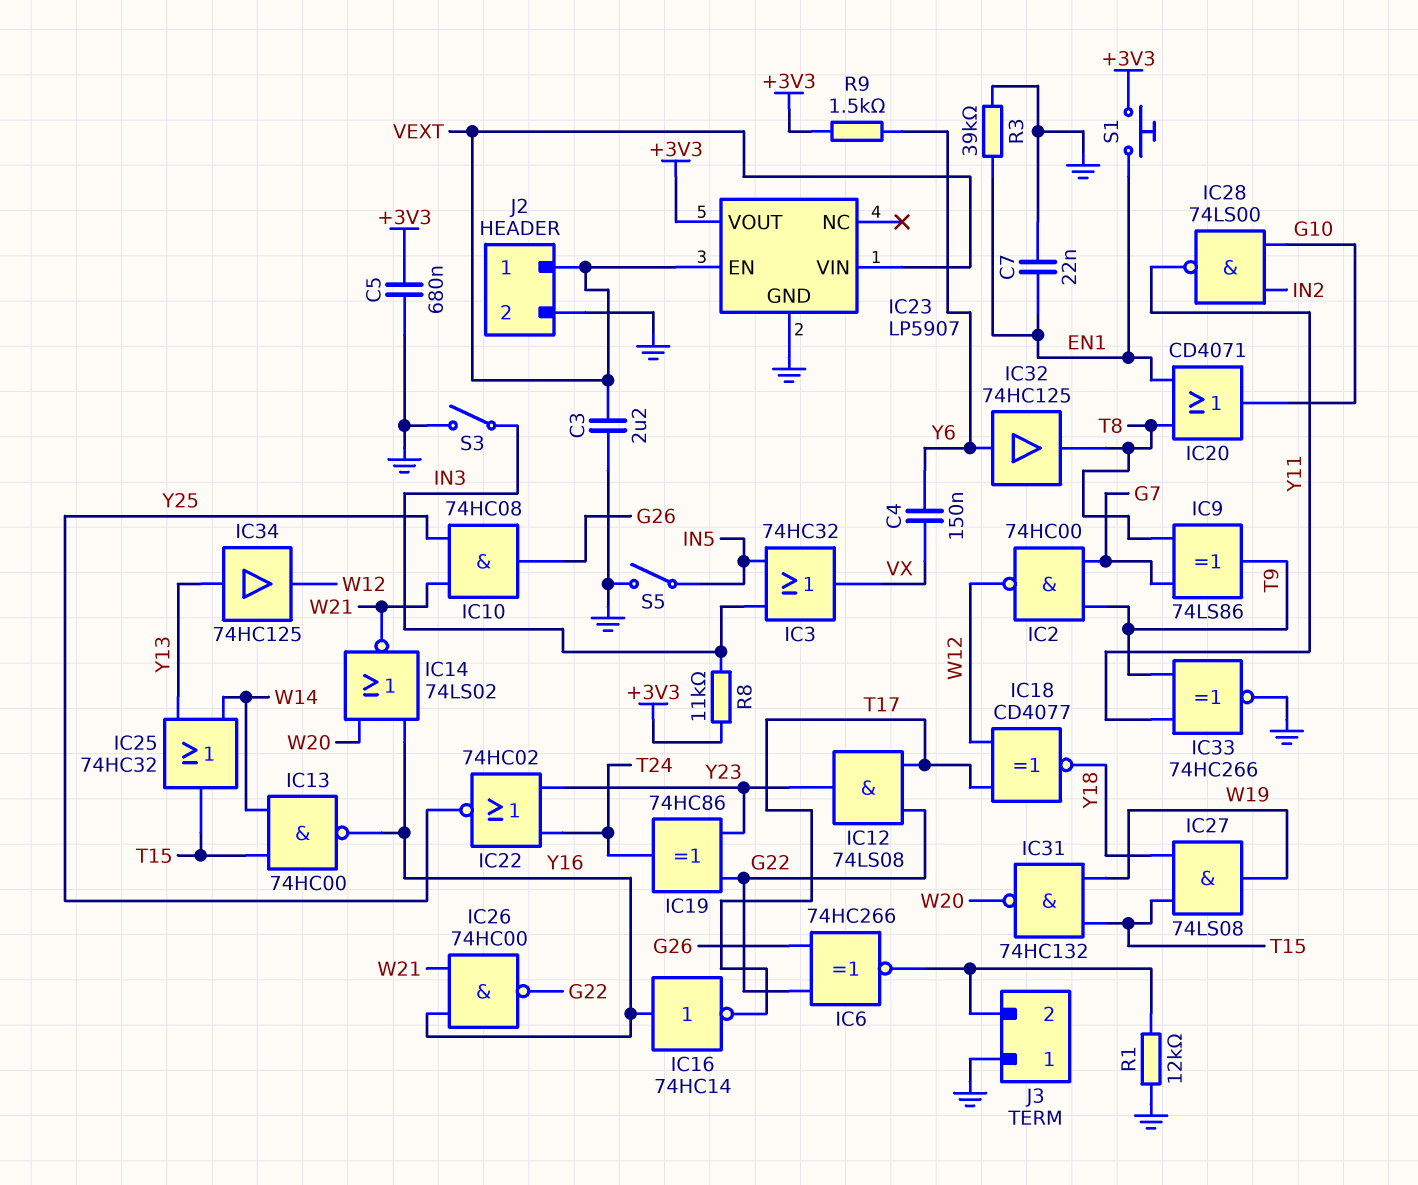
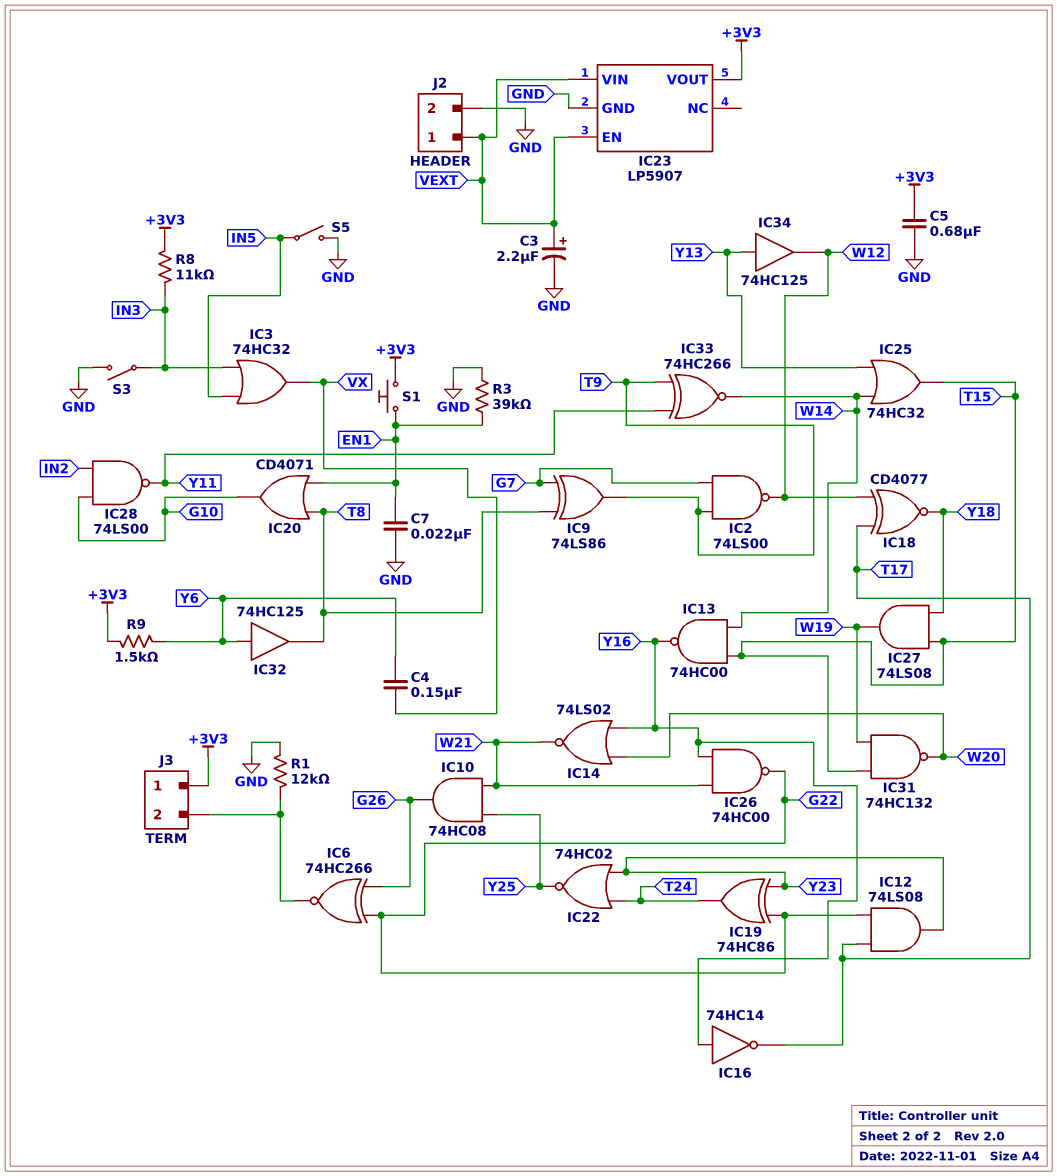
C3: 2.2uF (GND, VEXT) -> 2.2uF (plus VEXT, minus GND)
IC2: NAND 74HC00 (in G7, in T9, out W12) -> NAND 74LS00 (in G7, in T9, out W12)
IC33: XNOR 74HC266 (in T9, in Y11, out GND) -> XNOR 74HC266 (in T9, in Y11, out W14)
J3 pin 1: GND -> +3V3

